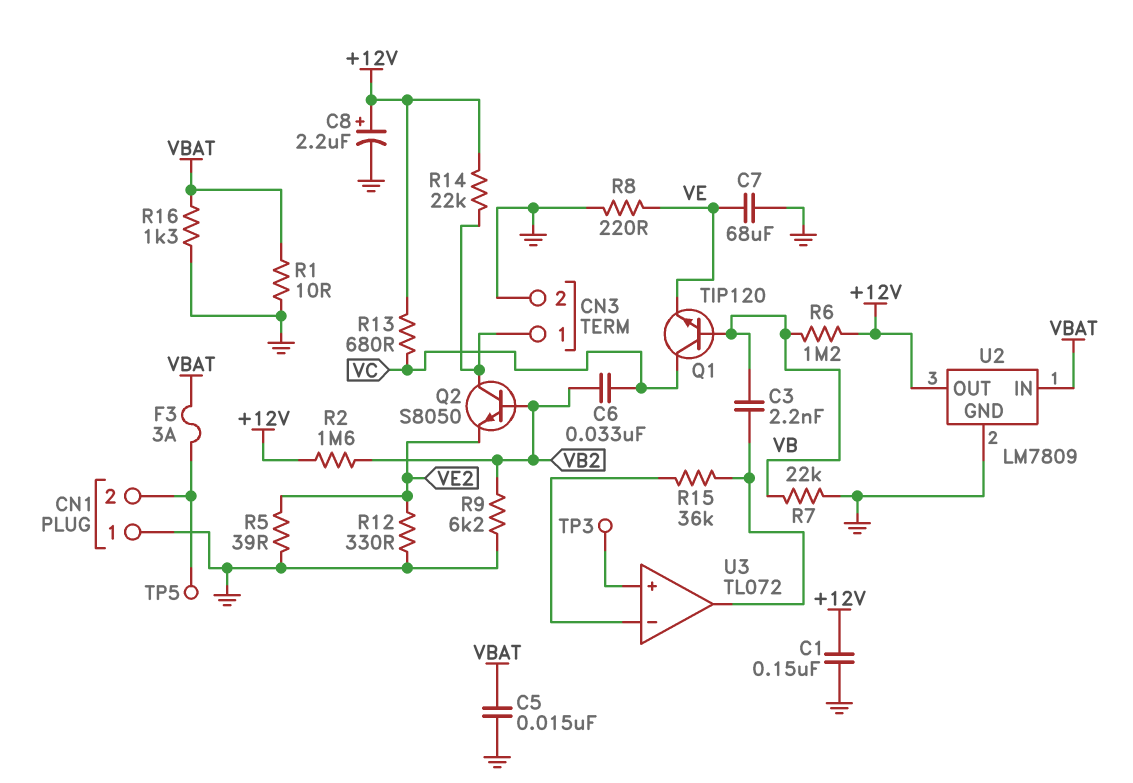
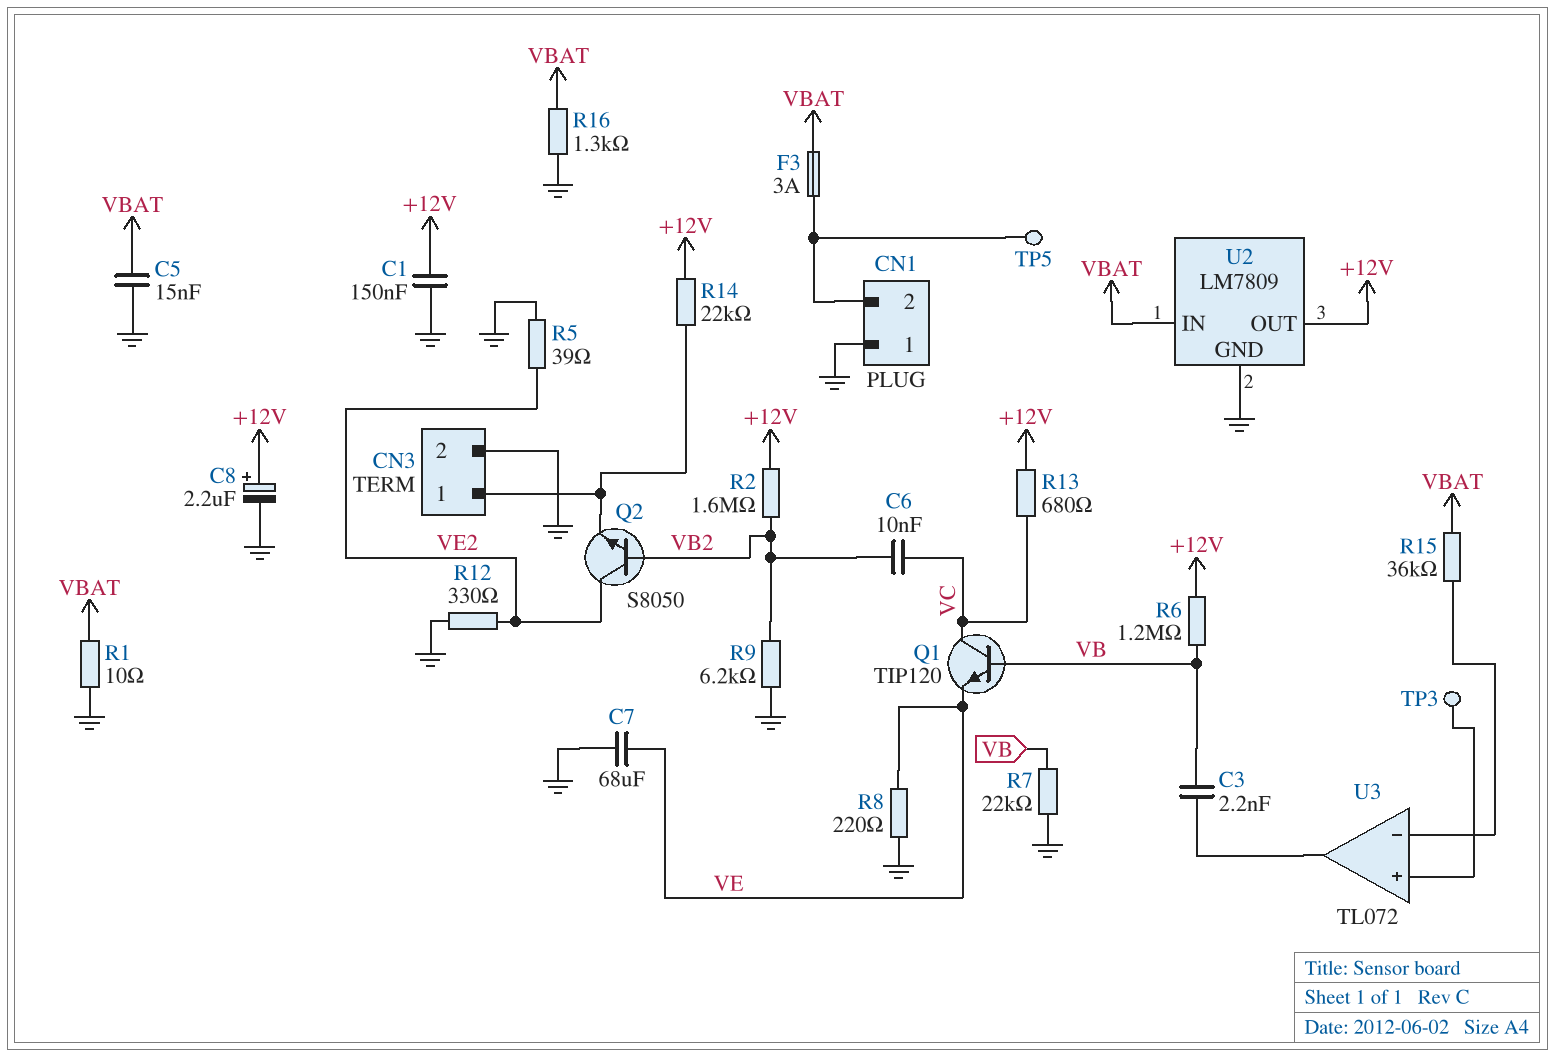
C6: 33nF (VB2, VC) -> 10nF (VB2, VC)
Q2: NPN S8050 (B VB2, C CN3/1, E VE2) -> NPN S8050 (B VB2, C VE2, E CN3/1)
R15: 36k (U3/in-, U3/out) -> 36k (U3/in-, VBAT)

